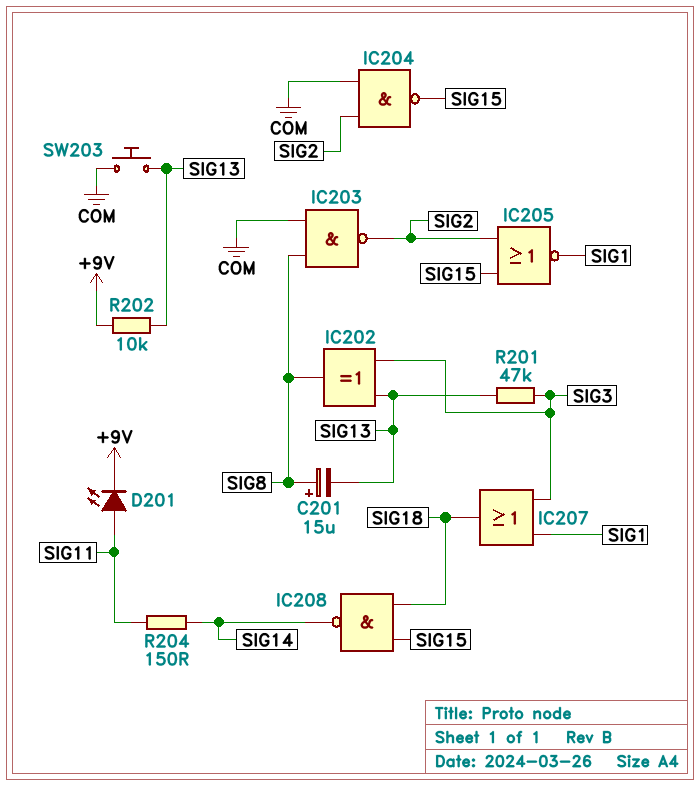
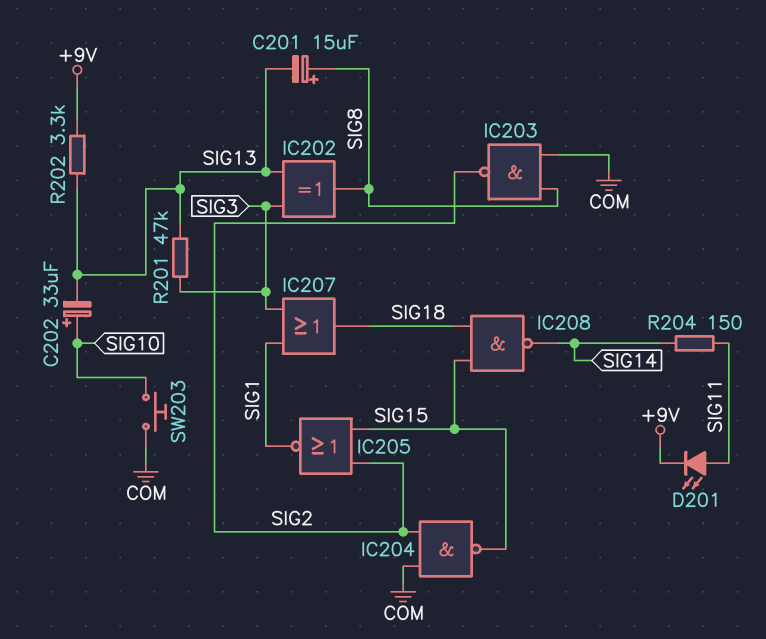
C202: none -> 33uF (plus SIG10, minus SIG13)
R202: 10k (+9V, SIG13) -> 3.3k (+9V, SIG13)
SW203: button (COM, SIG13) -> button (COM, SIG10)

